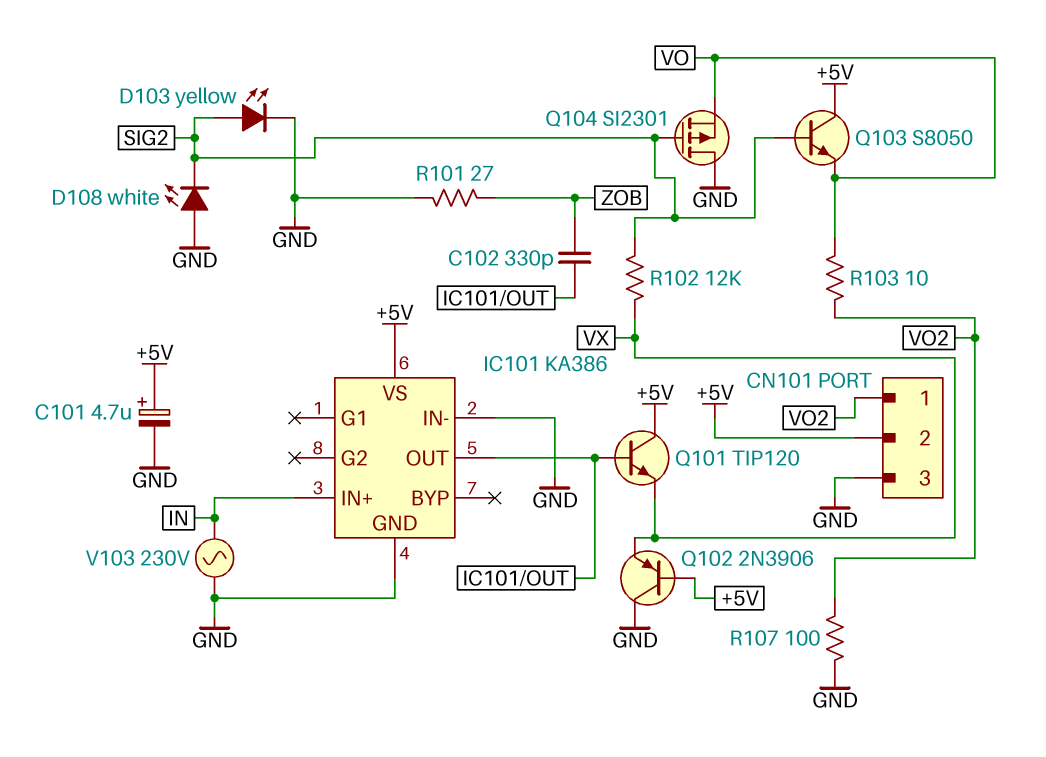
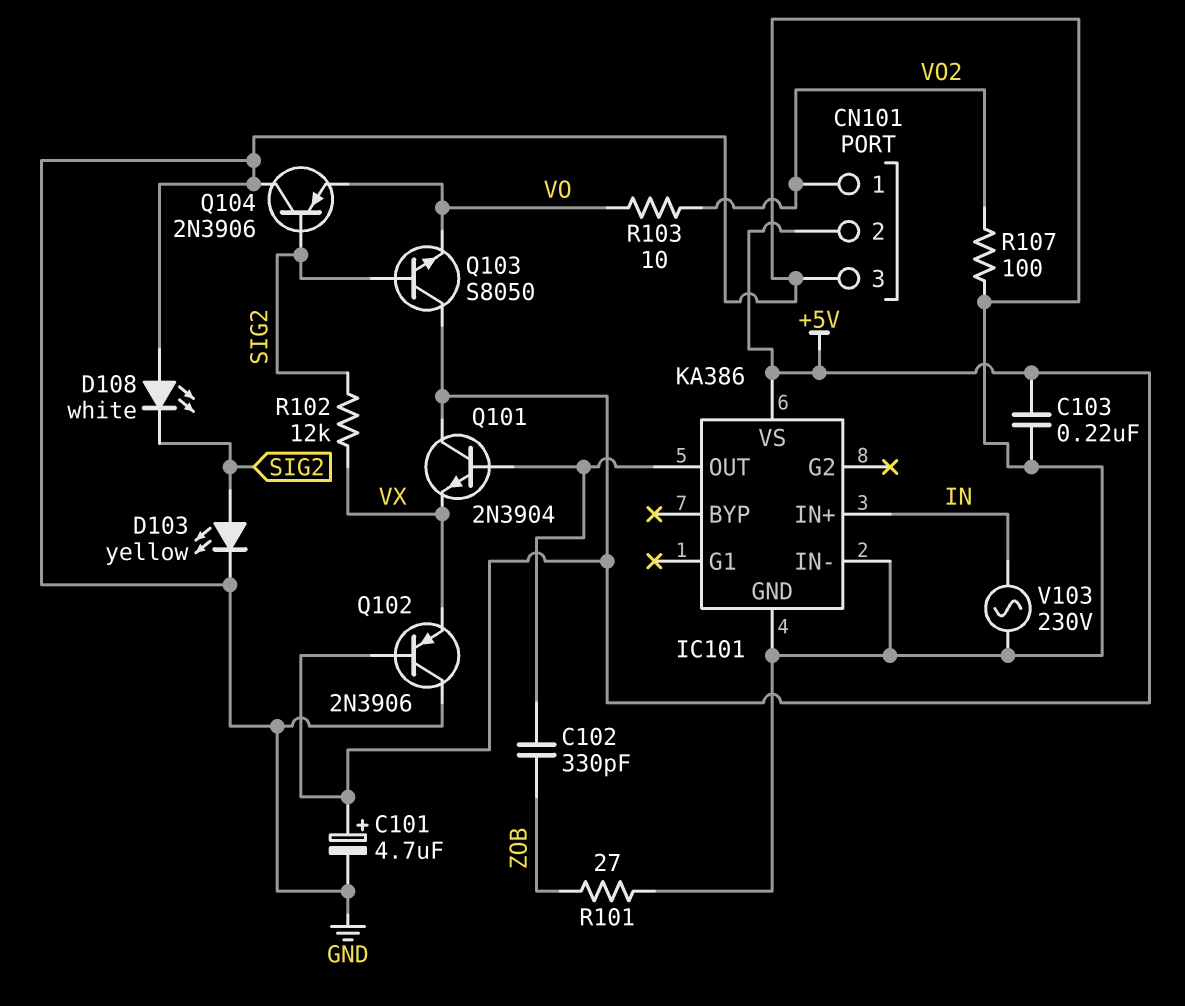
C103: none -> 220nF (+5V, GND)
Q101: NPN TIP120 (B IC101/OUT, C +5V, E VX) -> NPN 2N3904 (B IC101/OUT, C +5V, E VX)
Q104: PMOS SI2301 (G SIG2, D GND, S VO) -> PNP 2N3906 (B SIG2, C GND, E VO)

